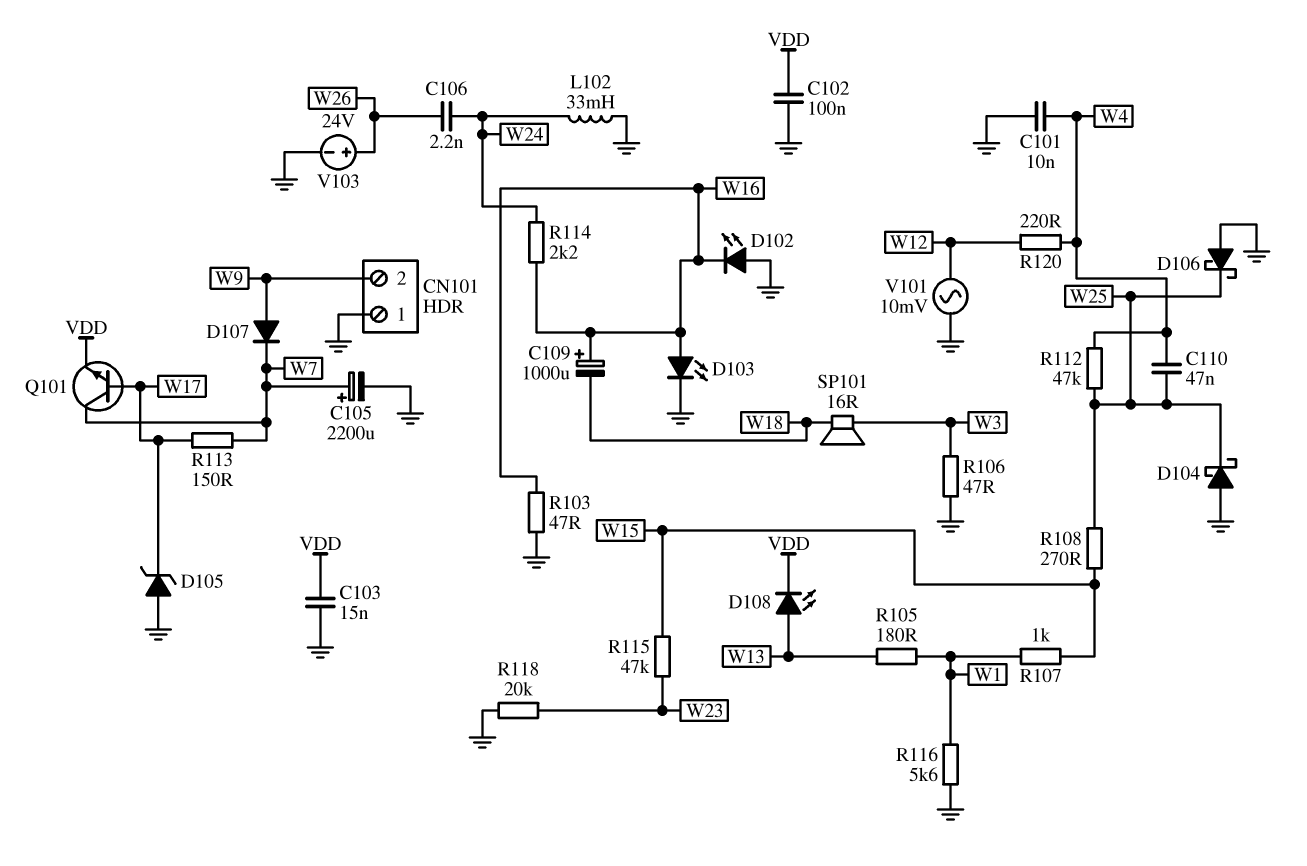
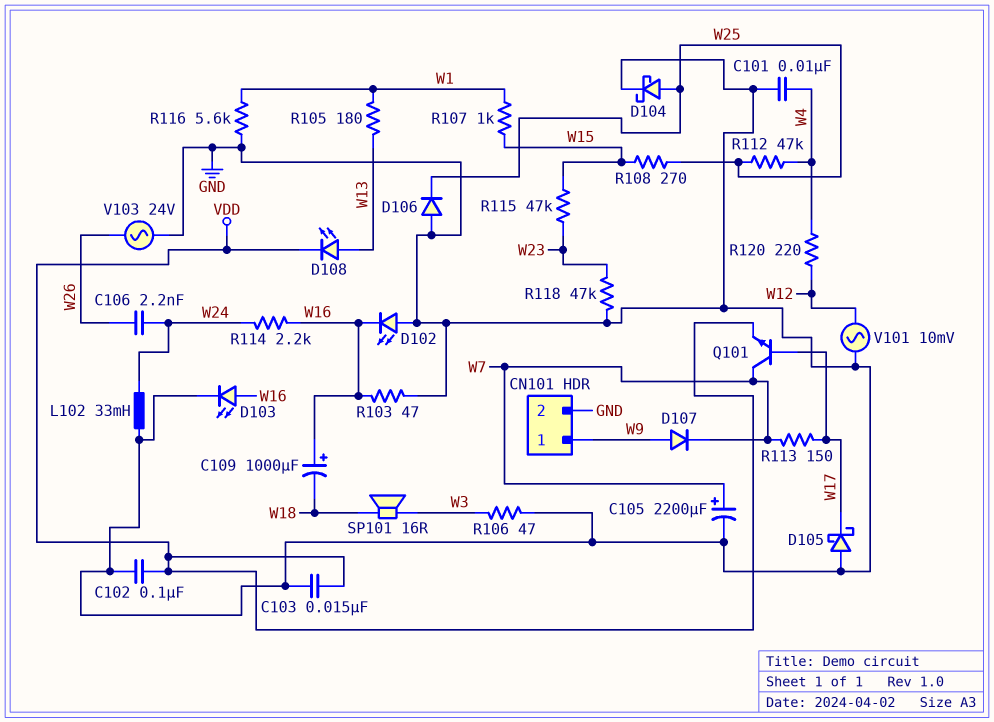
C110: 47nF (W4, W25) -> none
CN101 pin 1: GND -> W9
CN101 pin 2: W9 -> GND
D104: schottky (A GND, K W25) -> schottky (A W25, K GND)
D105: zener (A GND, K W17) -> schottky (A GND, K W17)
D106: schottky (A GND, K W25) -> diode (A GND, K W25)
R118: 20k (GND, W23) -> 47k (GND, W23)
V103: 24V (plus W26, minus GND) -> AC 24V (GND, W26)

